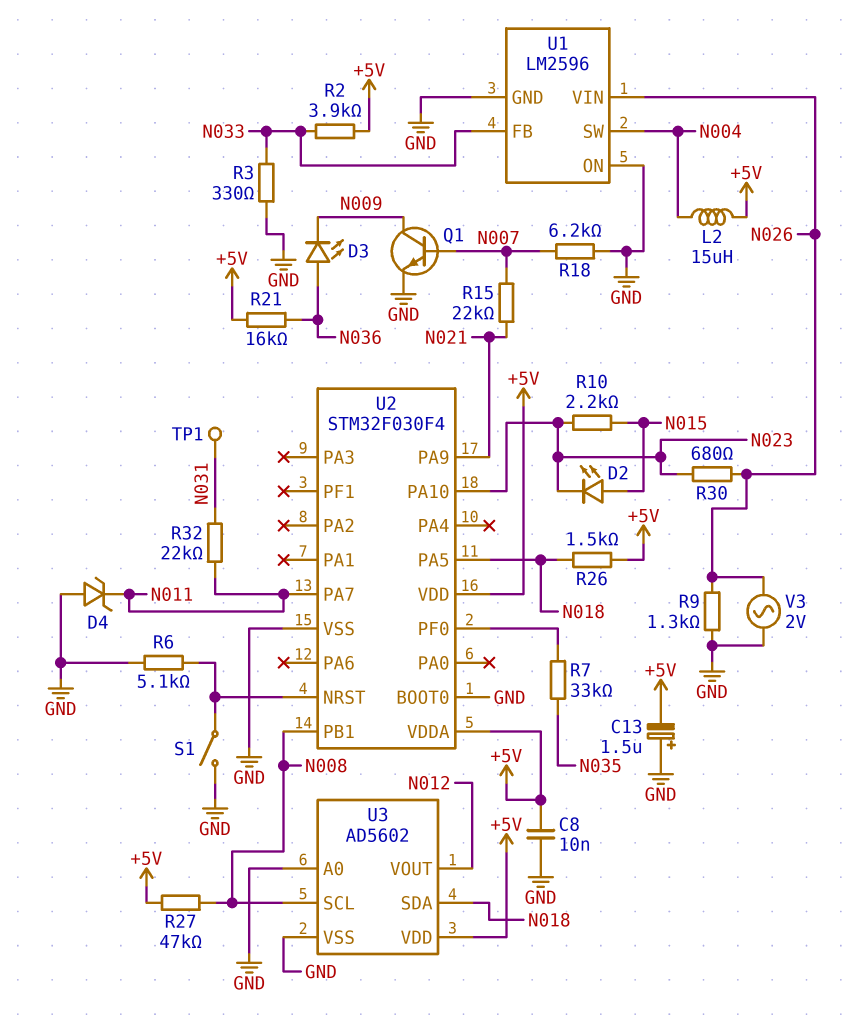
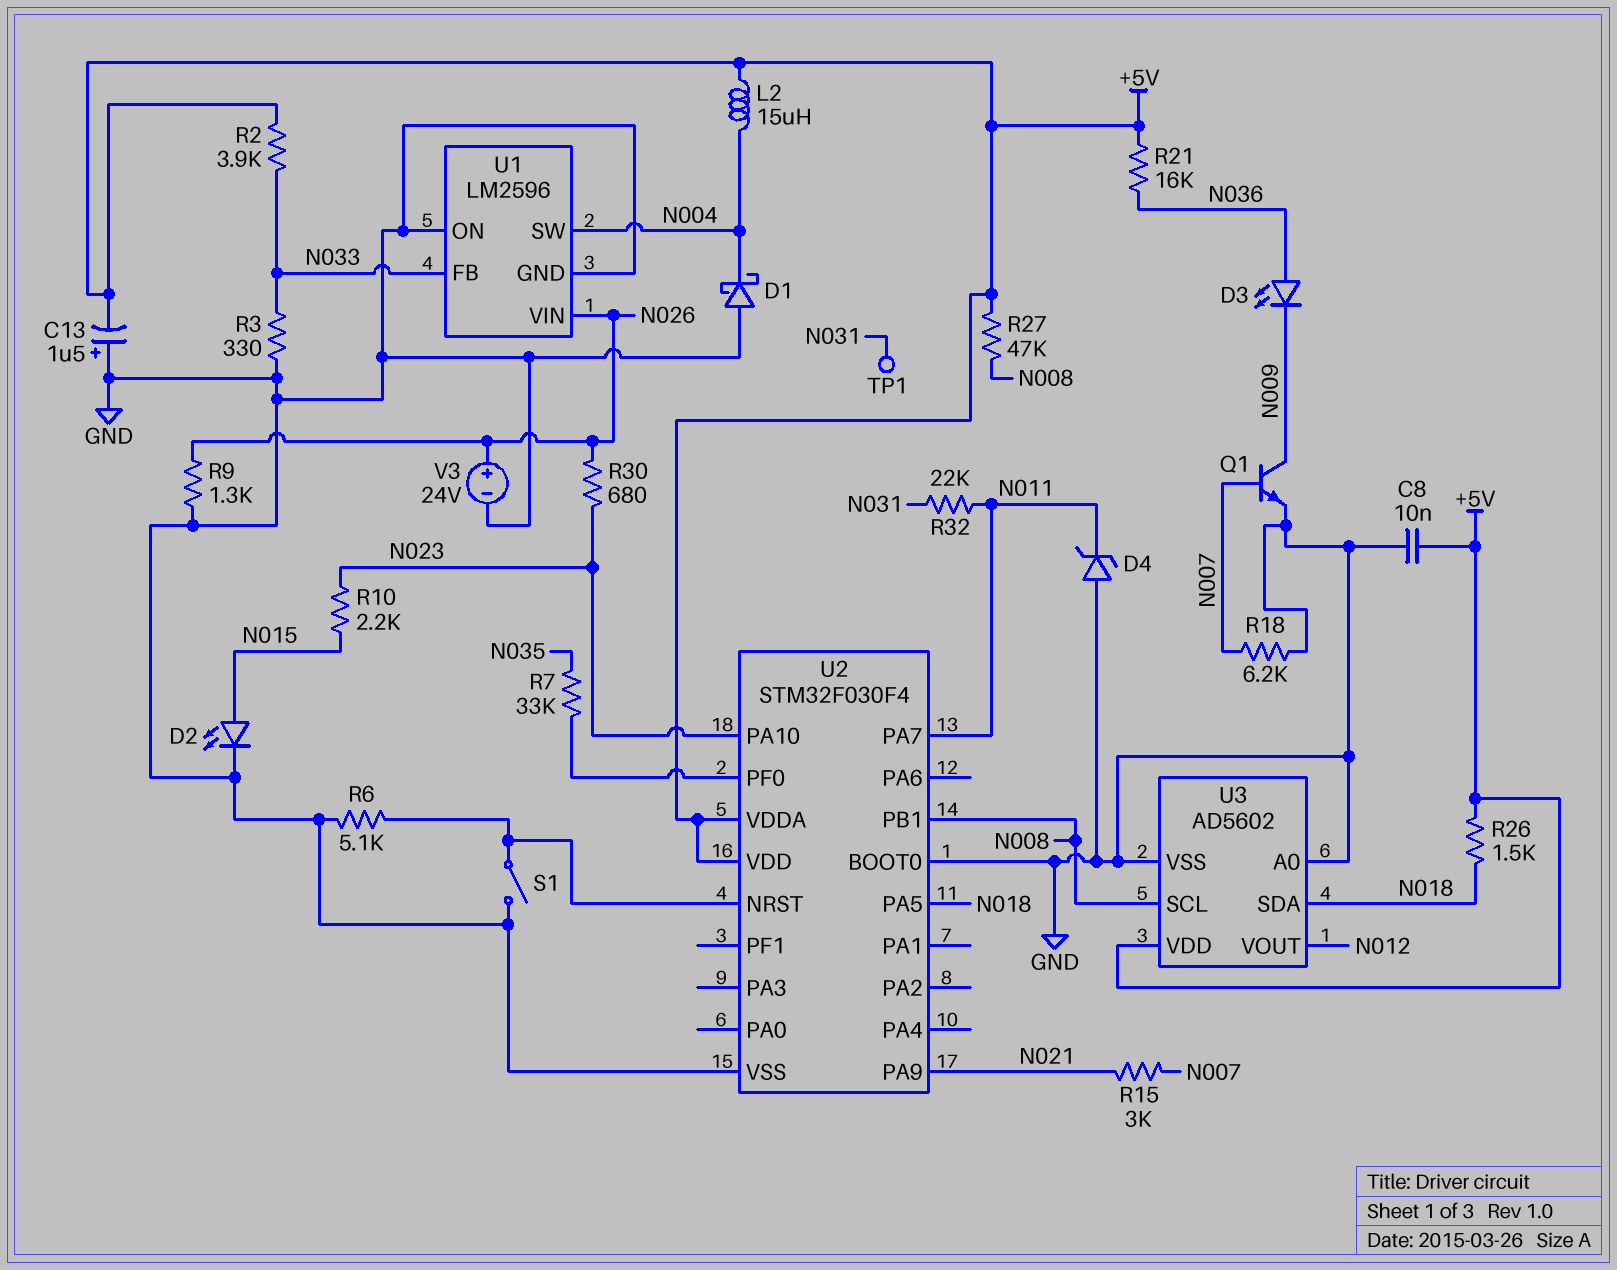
D1: none -> schottky (A GND, K N004)
D2: LED (A N015, K N023) -> LED (A N015, K GND)
R15: 22k (N007, N021) -> 3k (N007, N021)
V3: AC 2V (GND, N026) -> 24V (plus N026, minus GND)

